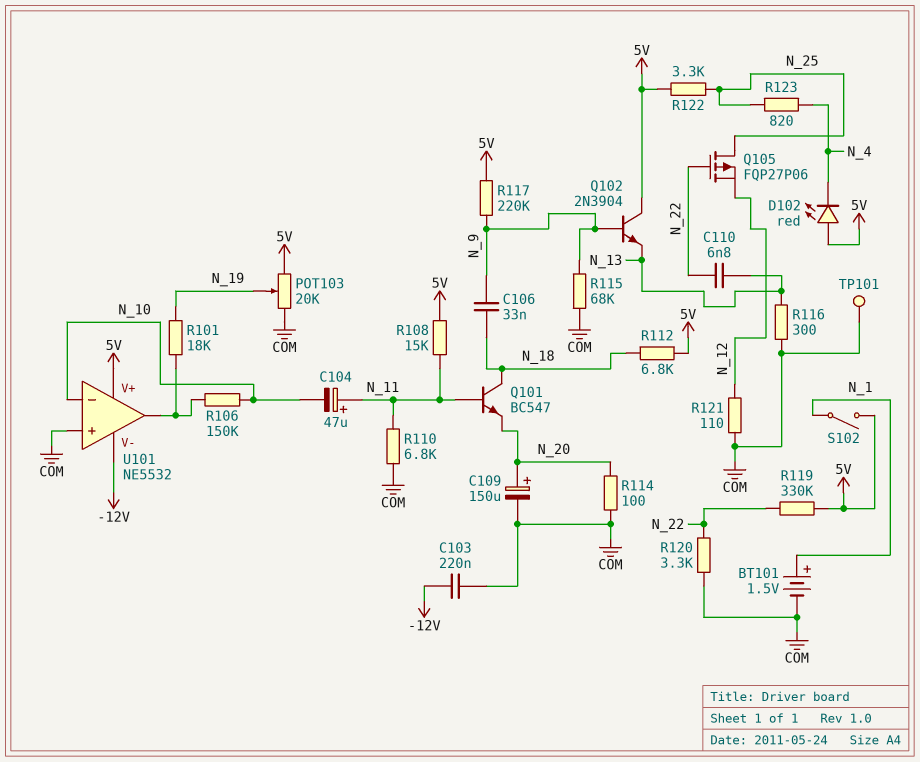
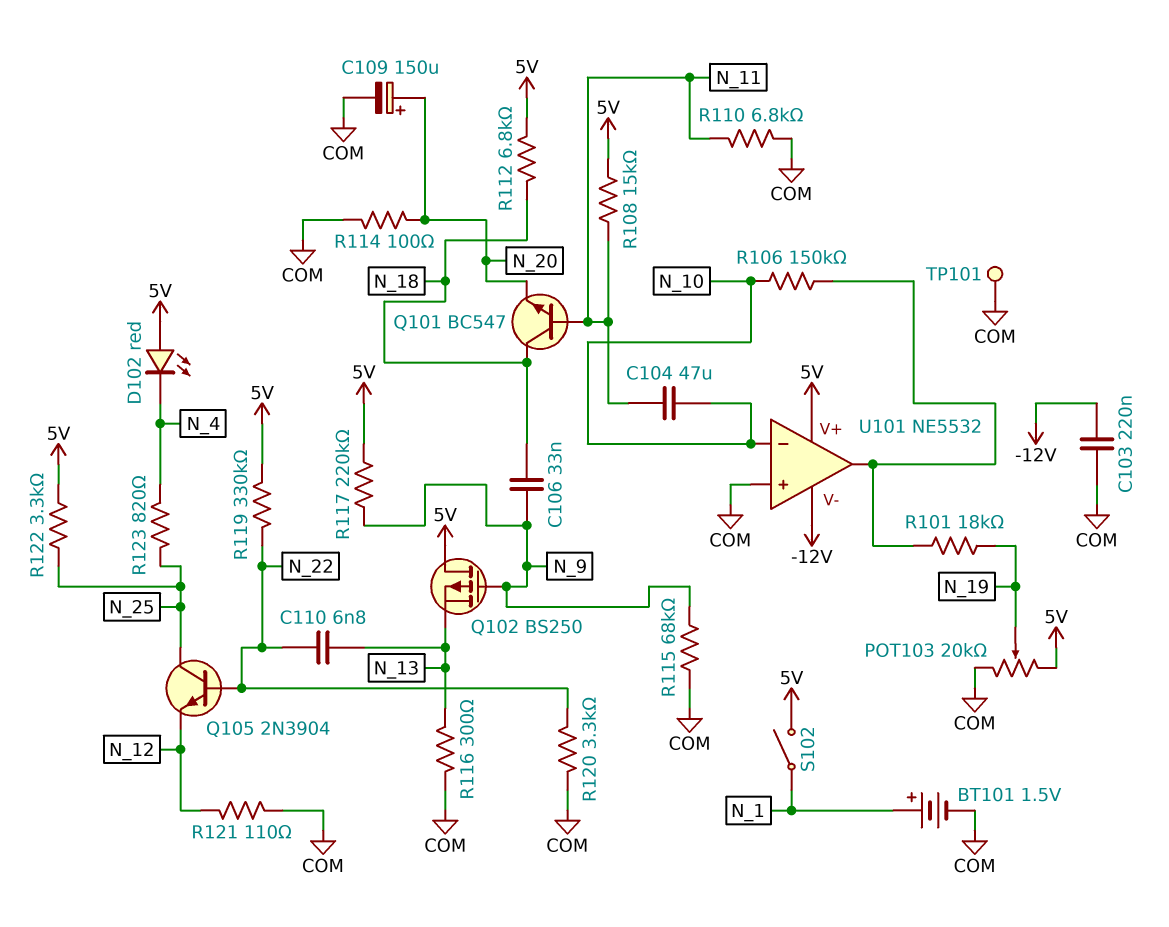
C104: 47uF (plus N_11, minus N_10) -> 47uF (N_10, N_11)
Q102: NPN 2N3904 (B N_9, C 5V, E N_13) -> PMOS BS250 (G N_9, D 5V, S N_13)
Q105: PMOS FQP27P06 (G N_22, D N_25, S N_12) -> NPN 2N3904 (B N_22, C N_25, E N_12)

